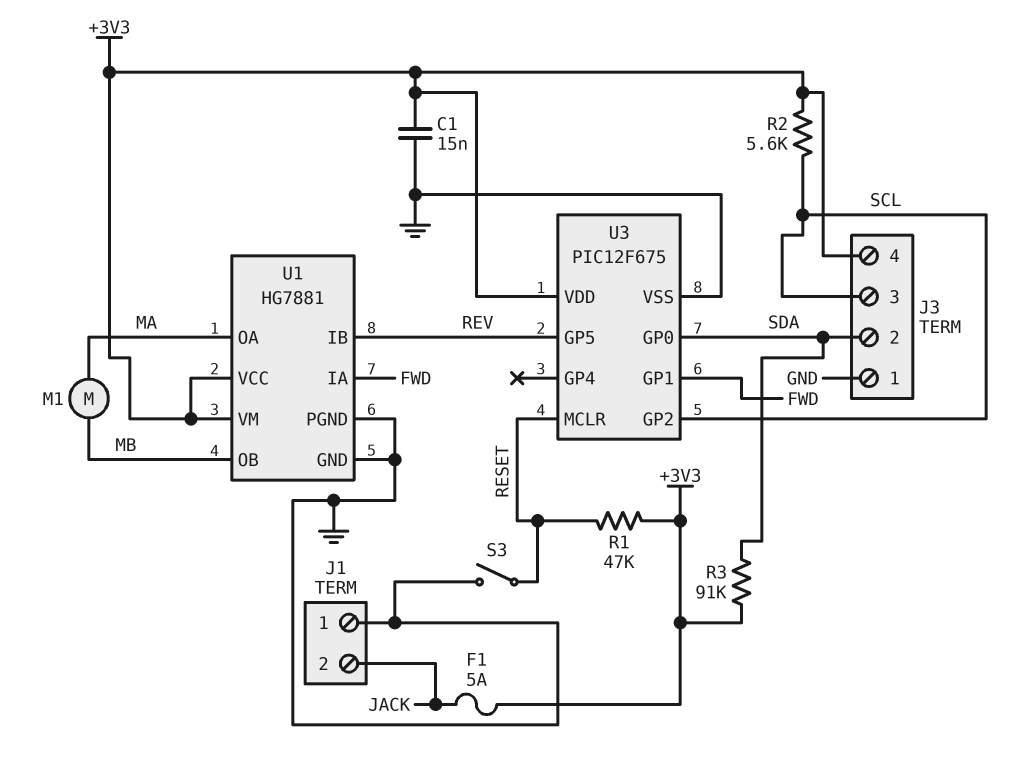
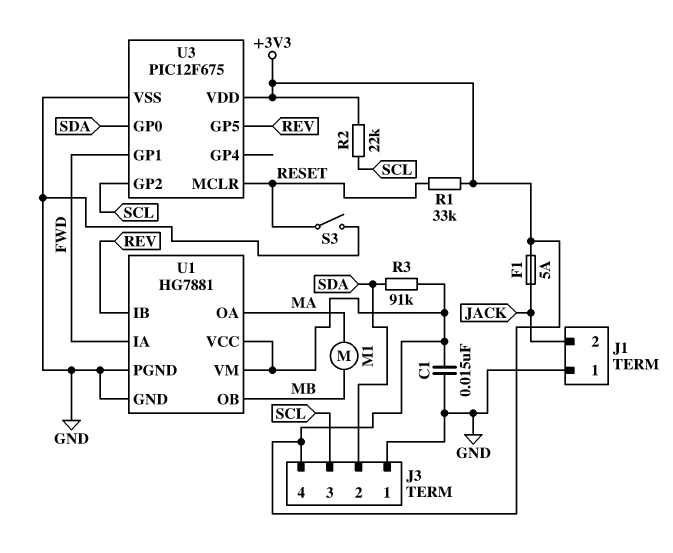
R1: 47k (+3V3, RESET) -> 33k (+3V3, RESET)
R2: 5.6k (+3V3, SCL) -> 22k (+3V3, SCL)

